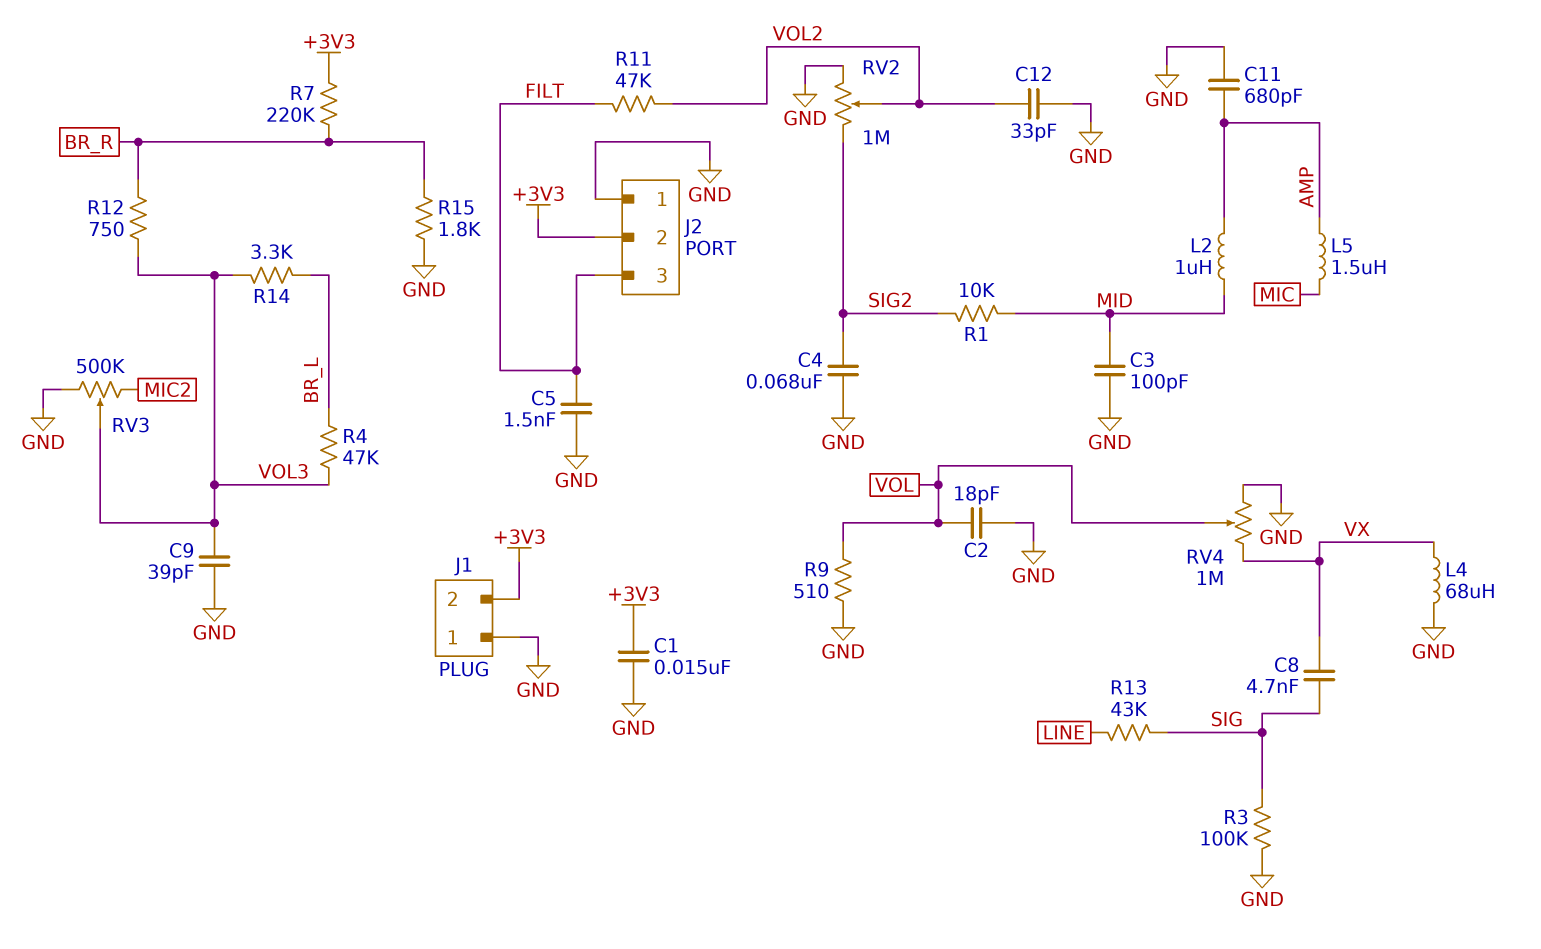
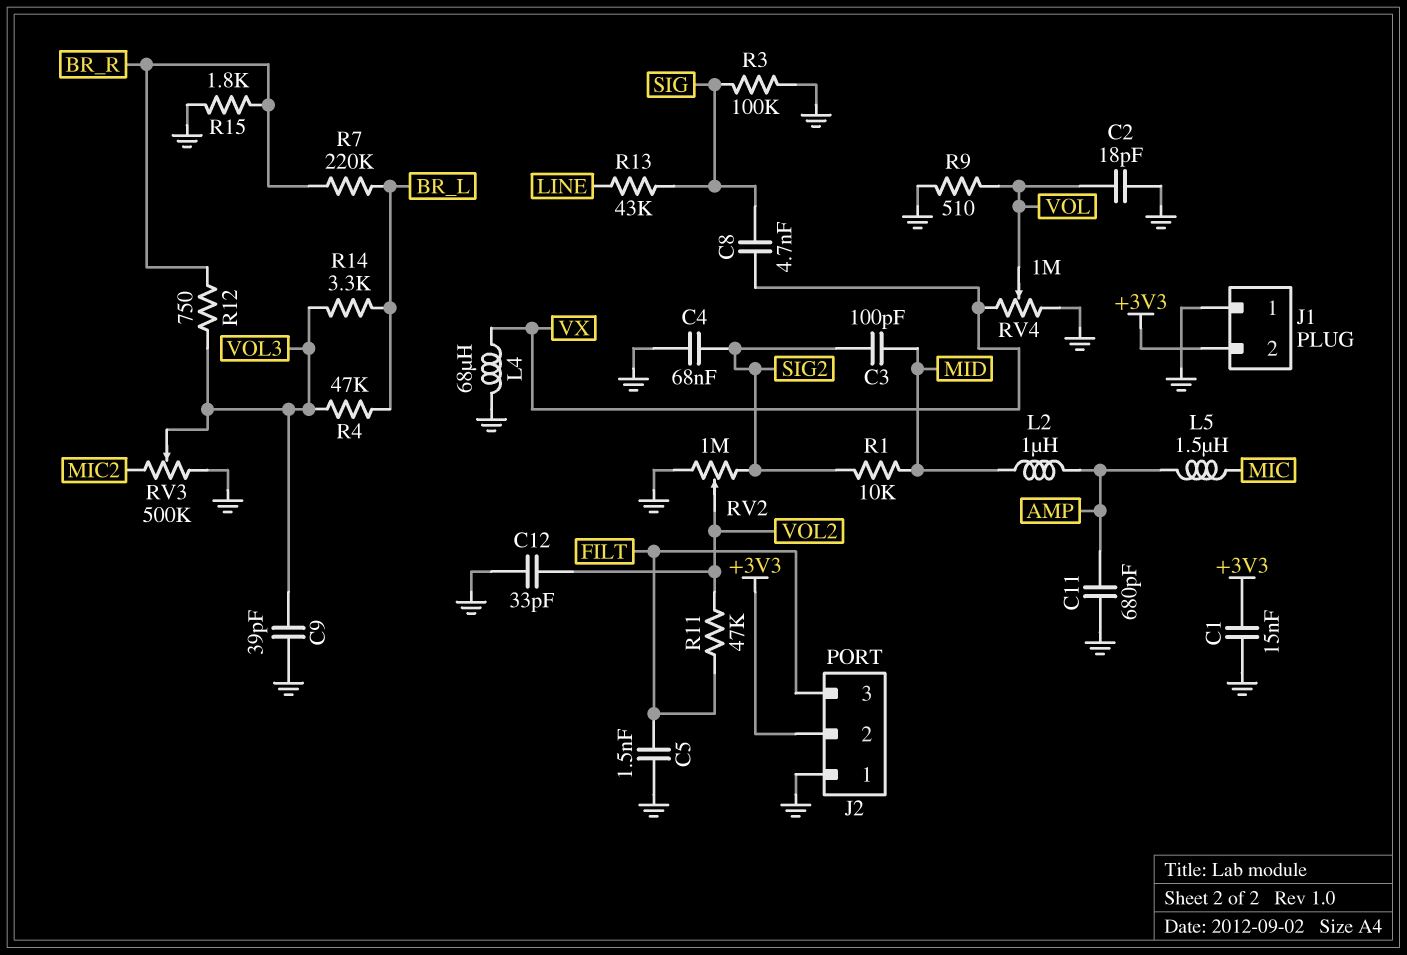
C3: 100pF (GND, MID) -> 100pF (MID, SIG2)
R7: 220k (+3V3, BR_R) -> 220k (BR_L, BR_R)

